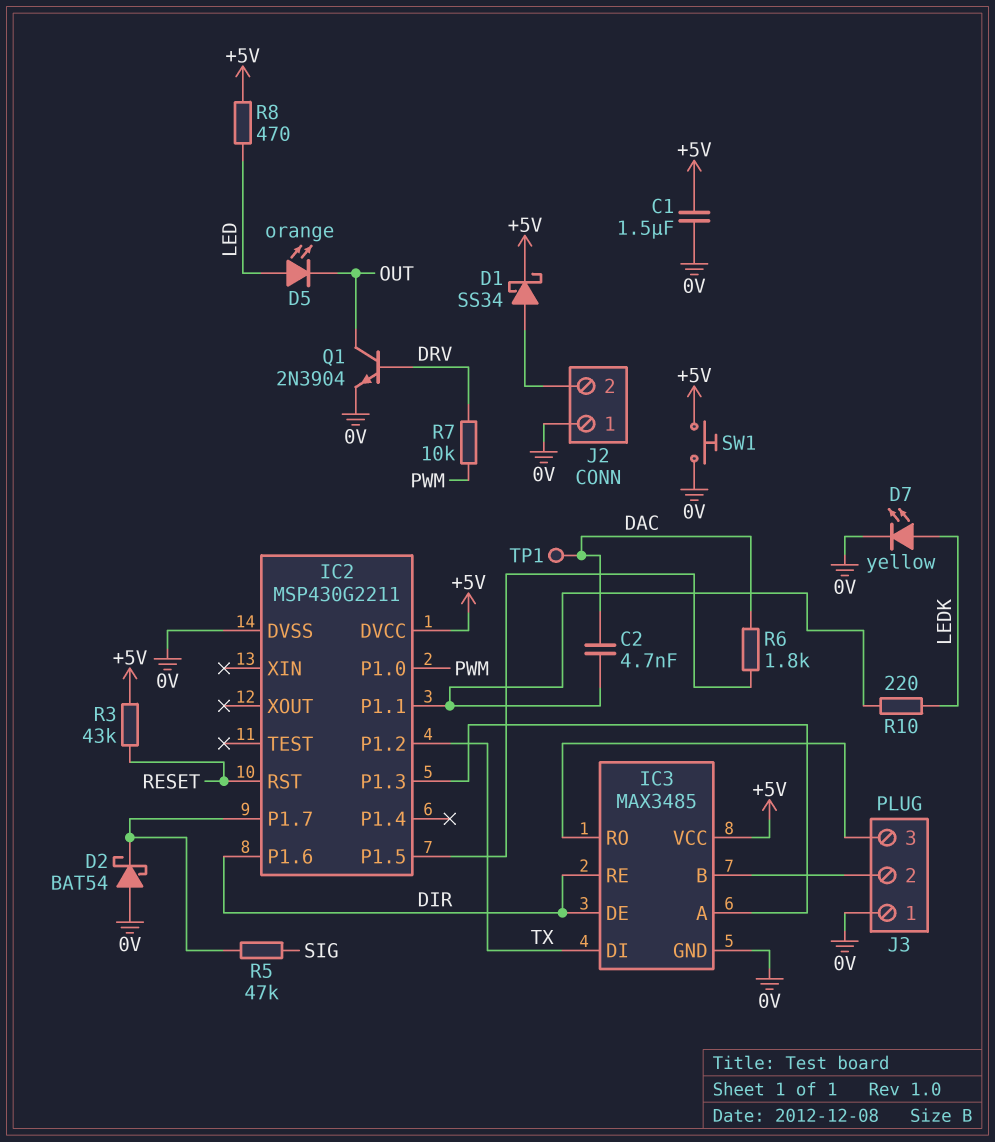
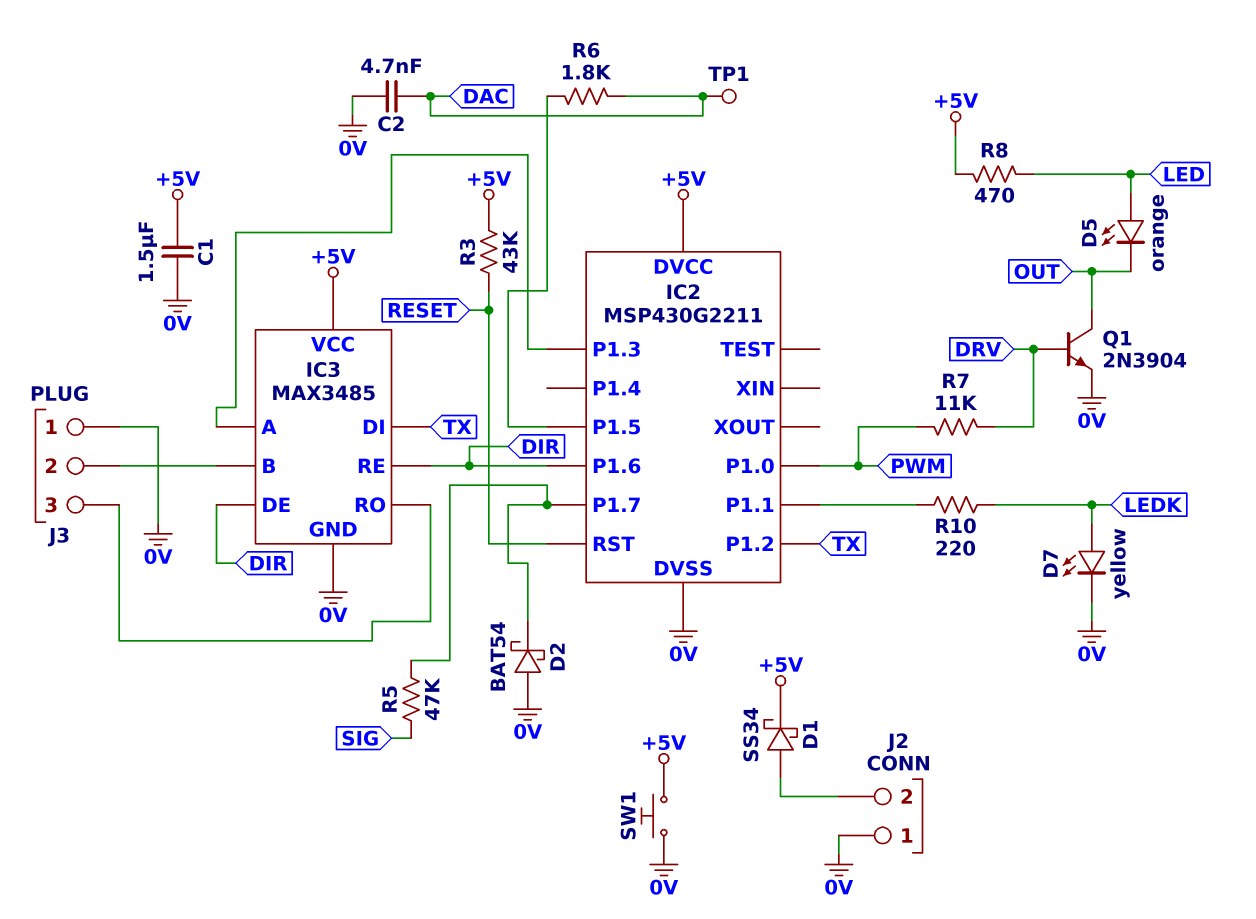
C2: 4.7nF (DAC, IC2/P1.1) -> 4.7nF (0V, DAC)
R7: 10k (DRV, PWM) -> 11k (DRV, PWM)

